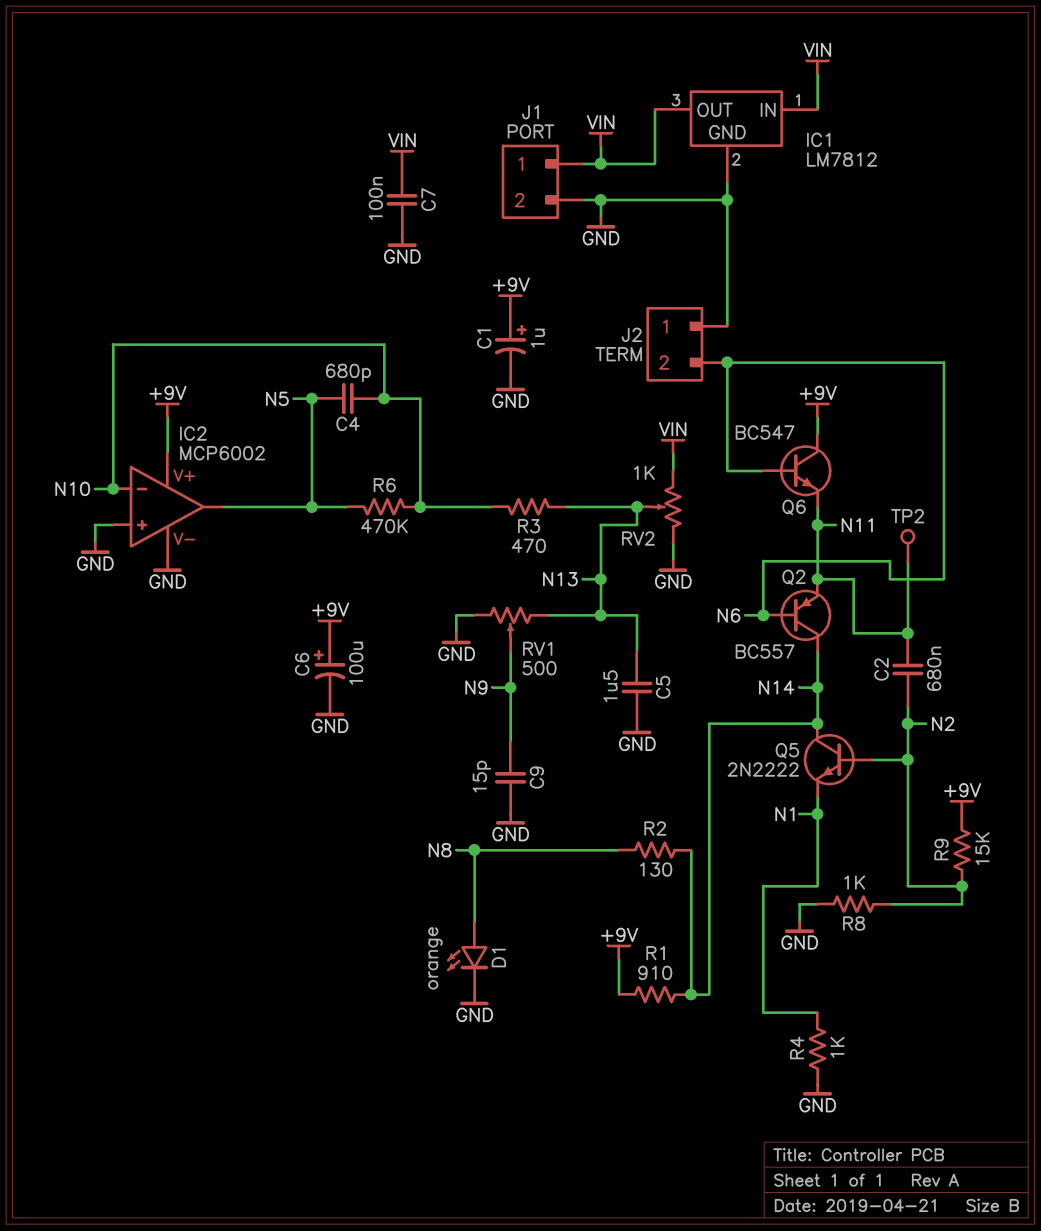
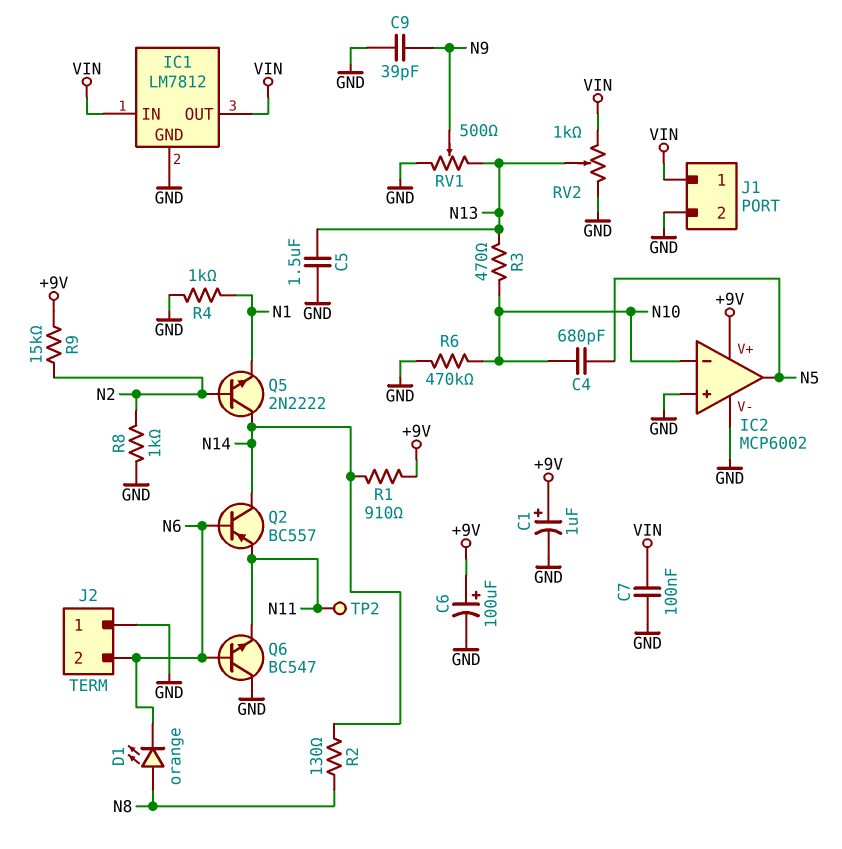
C2: 680nF (N2, N11) -> none
C9: 15pF (GND, N9) -> 39pF (GND, N9)
D1: LED orange (A N8, K GND) -> LED orange (A N8, K N6)
Q6: NPN BC547 (B N6, C +9V, E N11) -> NPN BC547 (B N6, C GND, E N11)
R6: 470k (N5, N10) -> 470k (GND, N10)

